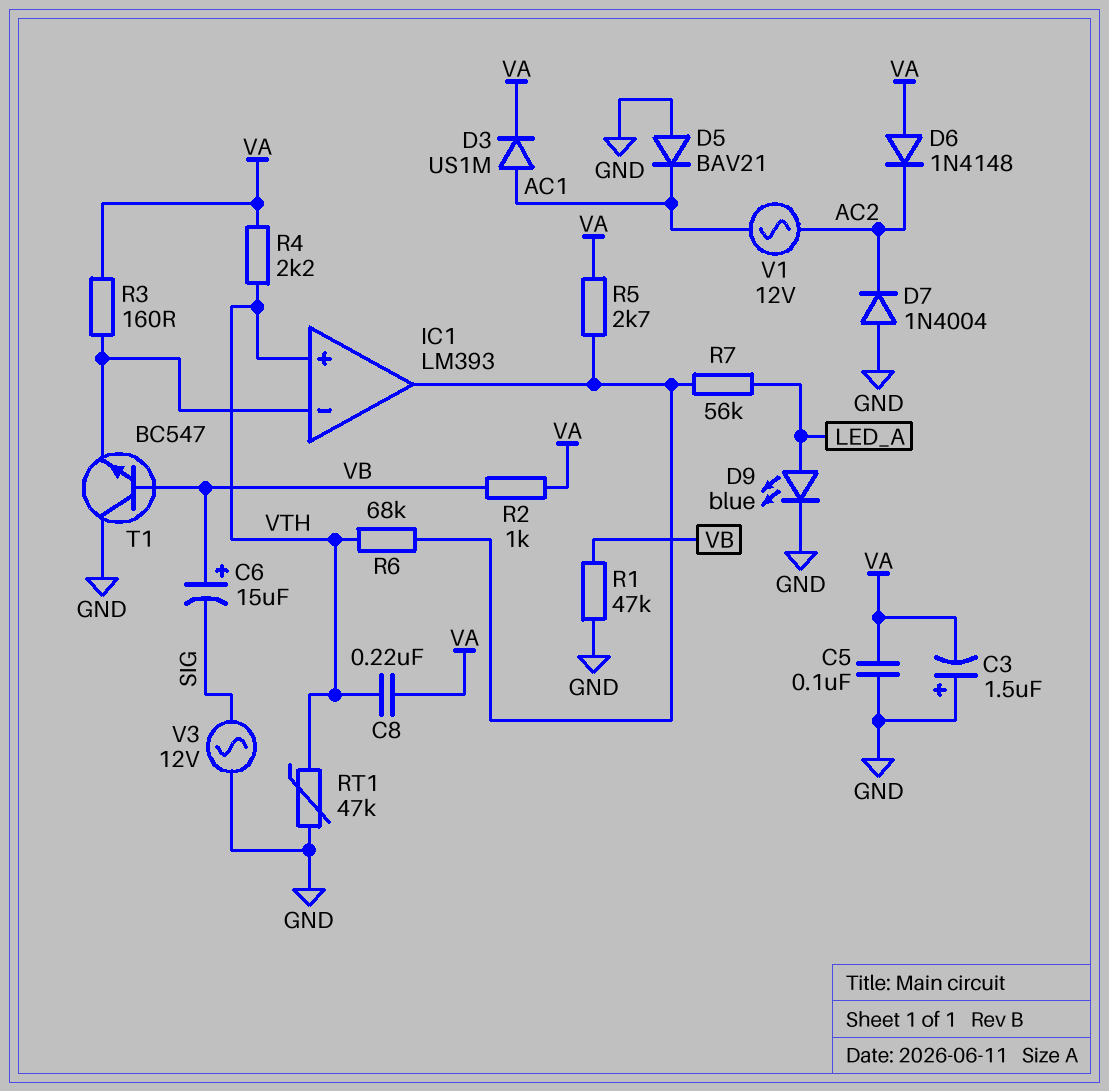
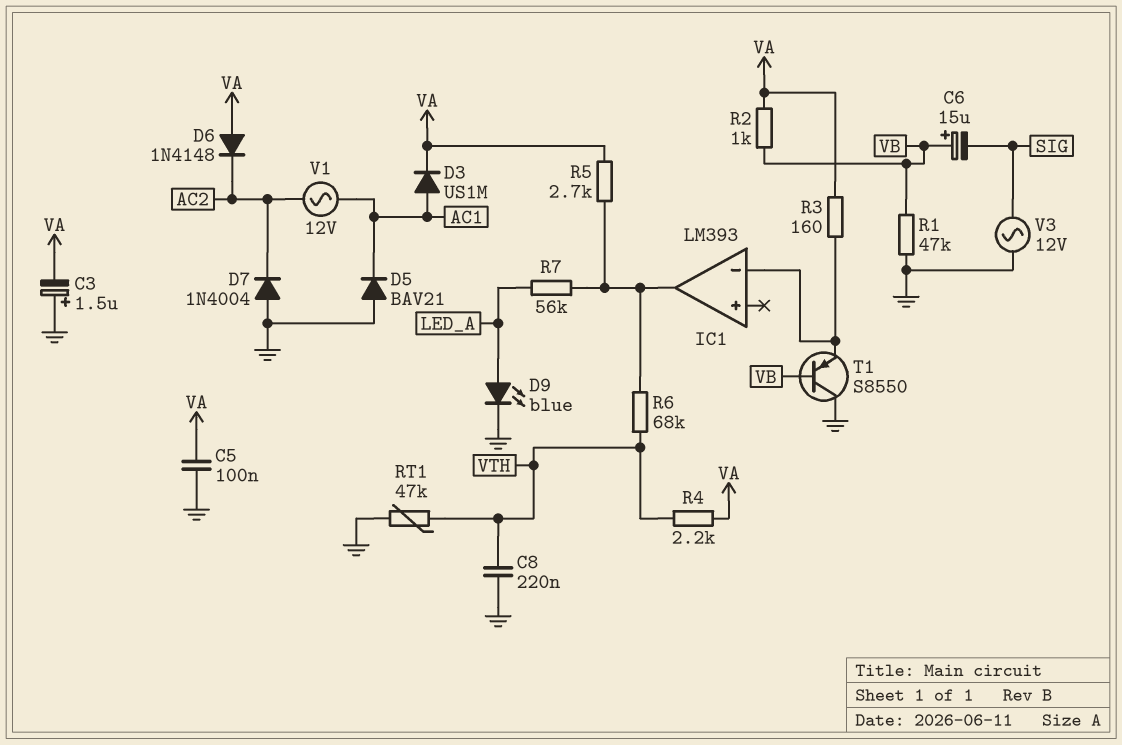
C8: 220nF (VA, VTH) -> 220nF (GND, VTH)
IC1 pin in+: VTH -> none
T1: NPN BC547 (B VB, C GND, E IC1/in-) -> PNP S8550 (B VB, C GND, E IC1/in-)

